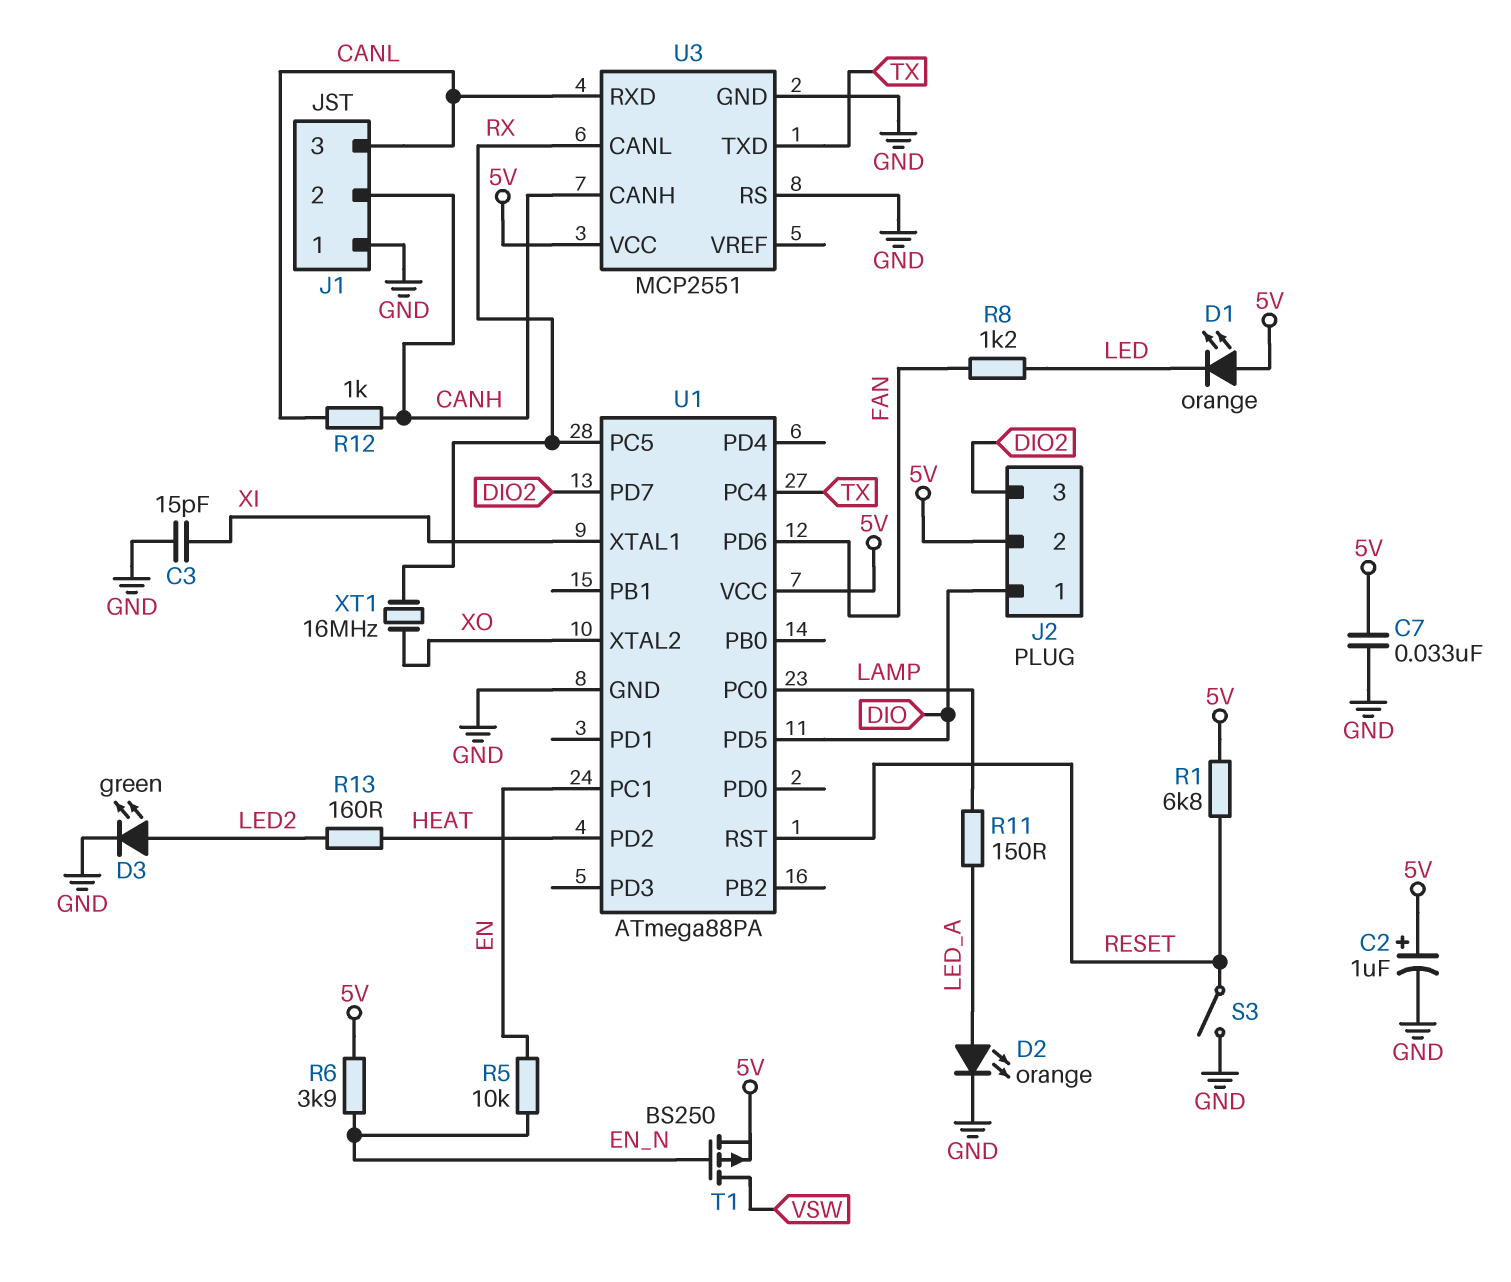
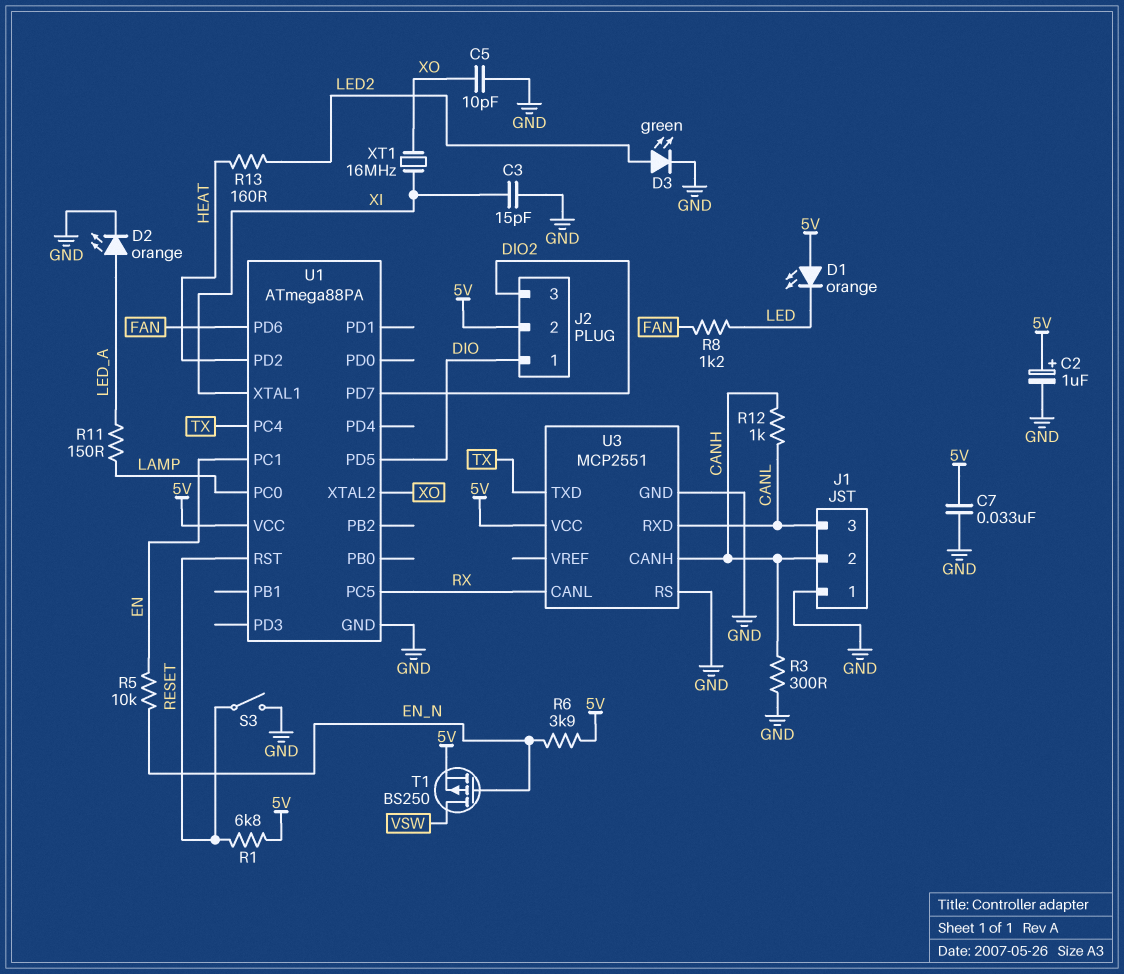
C5: none -> 10pF (GND, XO)
R3: none -> 300 (CANH, GND)
XT1: 16MHz (RX, XO) -> 16MHz (XI, XO)

